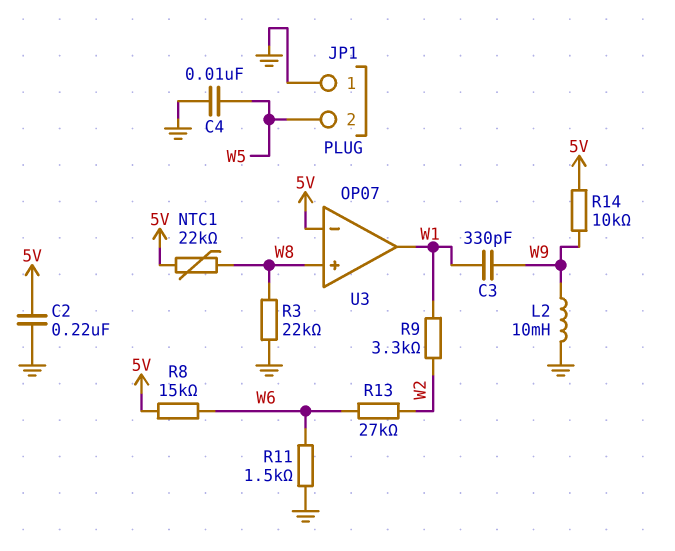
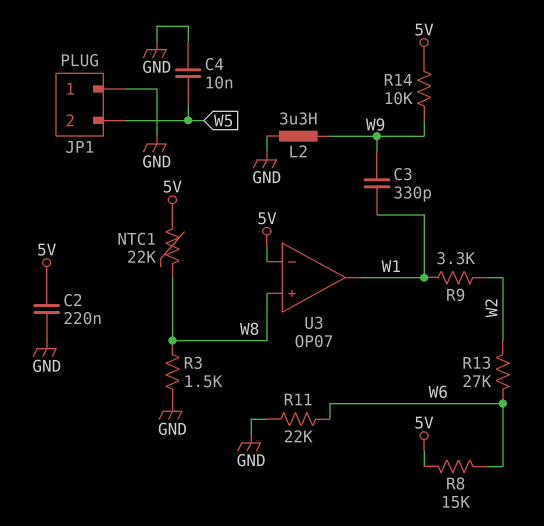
L2: 10mH (GND, W9) -> 3.3uH (GND, W9)
R3: 22k (GND, W8) -> 1.5k (GND, W8)
R11: 1.5k (GND, W6) -> 22k (GND, W6)

